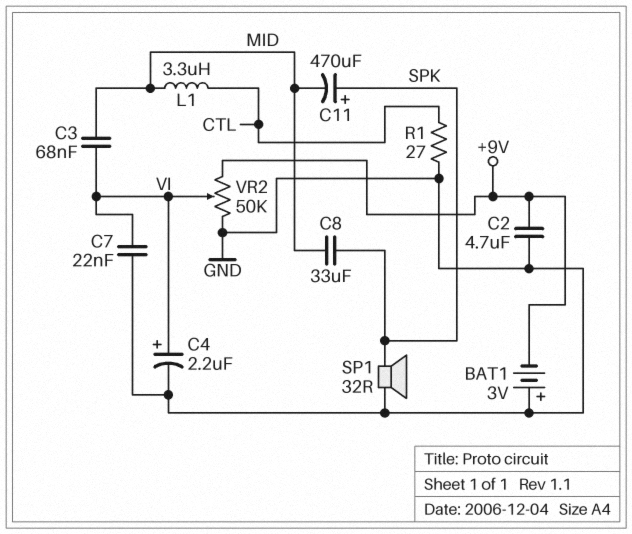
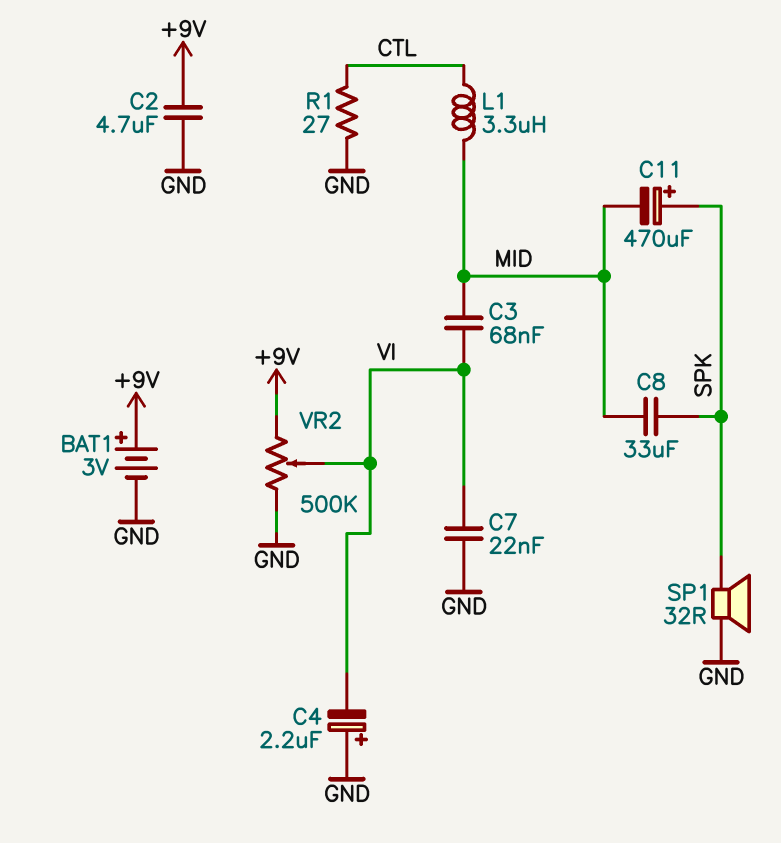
BAT1: 3V (plus GND, minus +9V) -> 3V (plus +9V, minus GND)
C4: 2.2uF (plus VI, minus GND) -> 2.2uF (plus GND, minus VI)
VR2: 50k (+9V, GND, wiper VI) -> 500k (+9V, GND, wiper VI)

